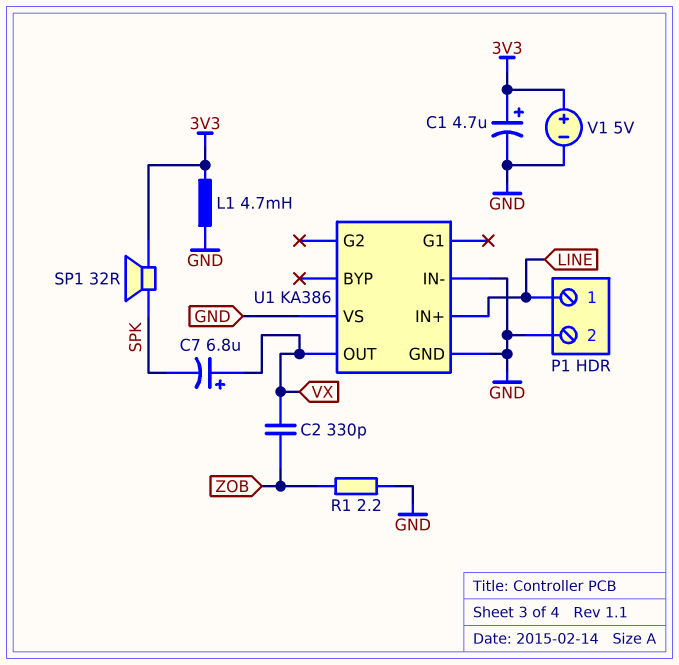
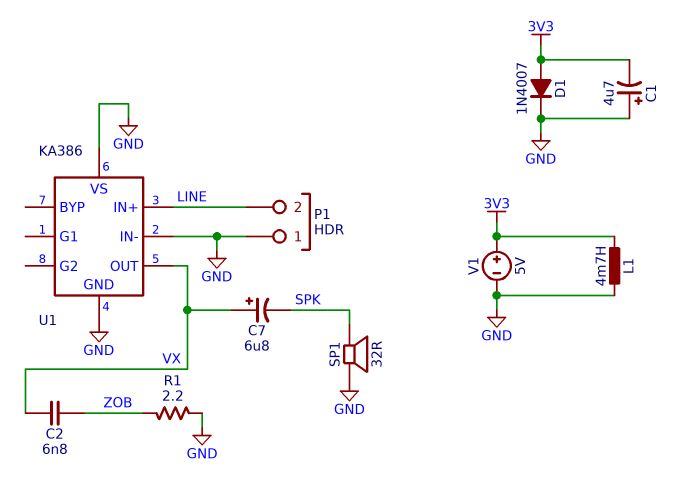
C1: 4.7uF (plus 3V3, minus GND) -> 4.7uF (plus GND, minus 3V3)
C2: 330pF (VX, ZOB) -> 6.8nF (VX, ZOB)
D1: none -> diode 1N4007 (A 3V3, K GND)
P1 pin 1: LINE -> GND
P1 pin 2: GND -> LINE
SP1: speaker 32R (3V3, SPK) -> speaker 32R (GND, SPK)

